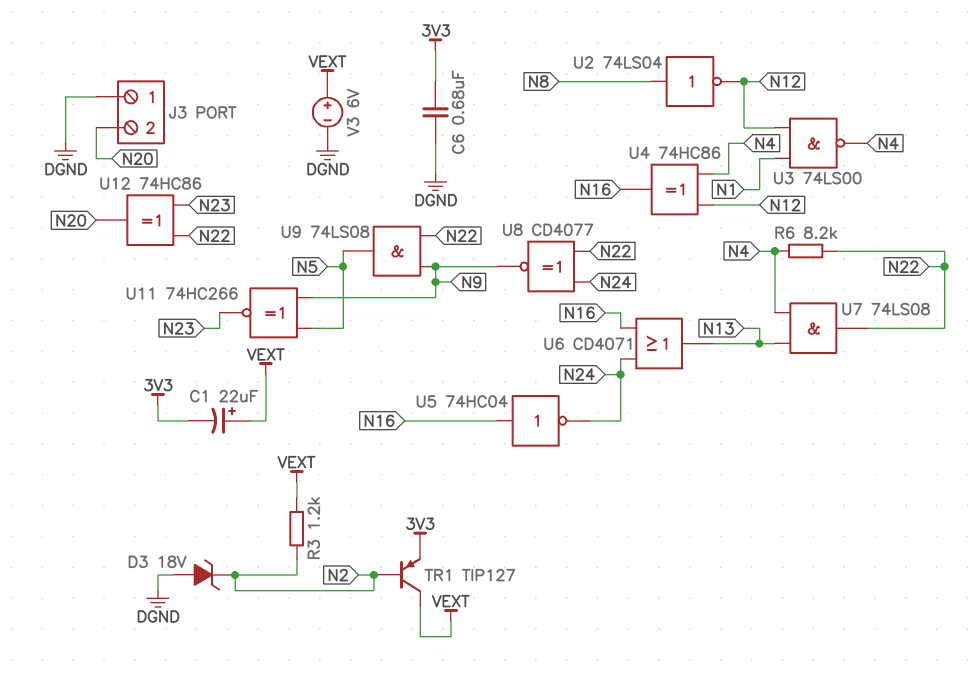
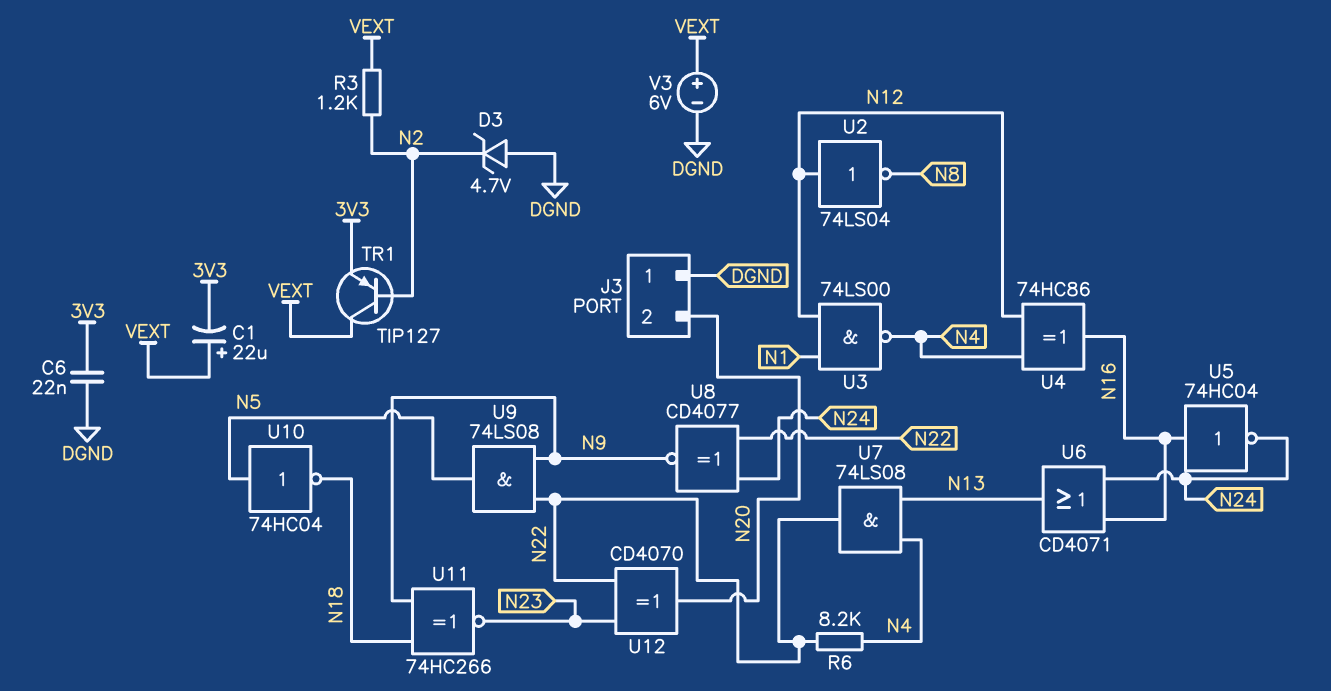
C6: 680nF (3V3, DGND) -> 22nF (3V3, DGND)
D3: zener 18V (A DGND, K N2) -> zener 4.7V (A DGND, K N2)
U2: NOT 74LS04 (in N8, out N12) -> NOT 74LS04 (in N12, out N8)
U10: none -> NOT 74HC04 (in N5, out N18)
U11: XNOR 74HC266 (in N5, in N9, out N23) -> XNOR 74HC266 (in N9, in N18, out N23)
U12: XOR 74HC86 (in N22, in N23, out N20) -> XOR CD4070 (in N22, in N23, out N20)

